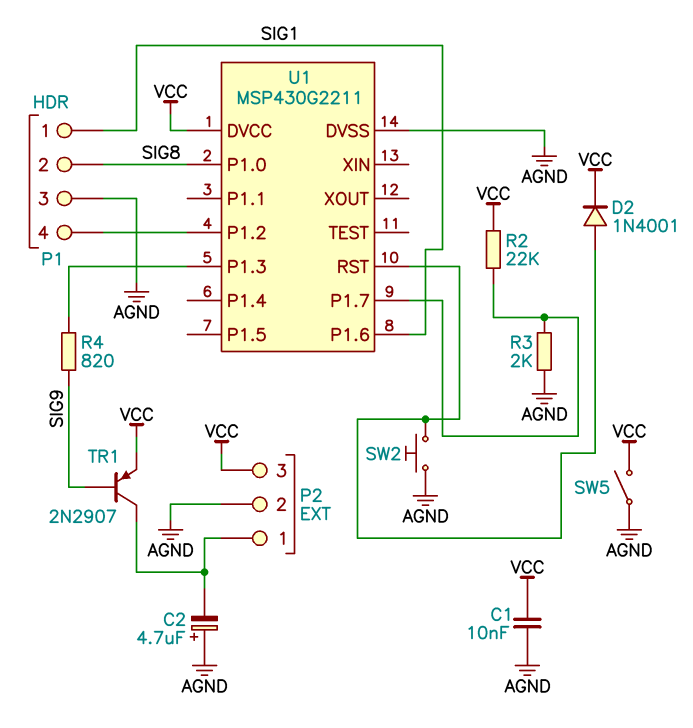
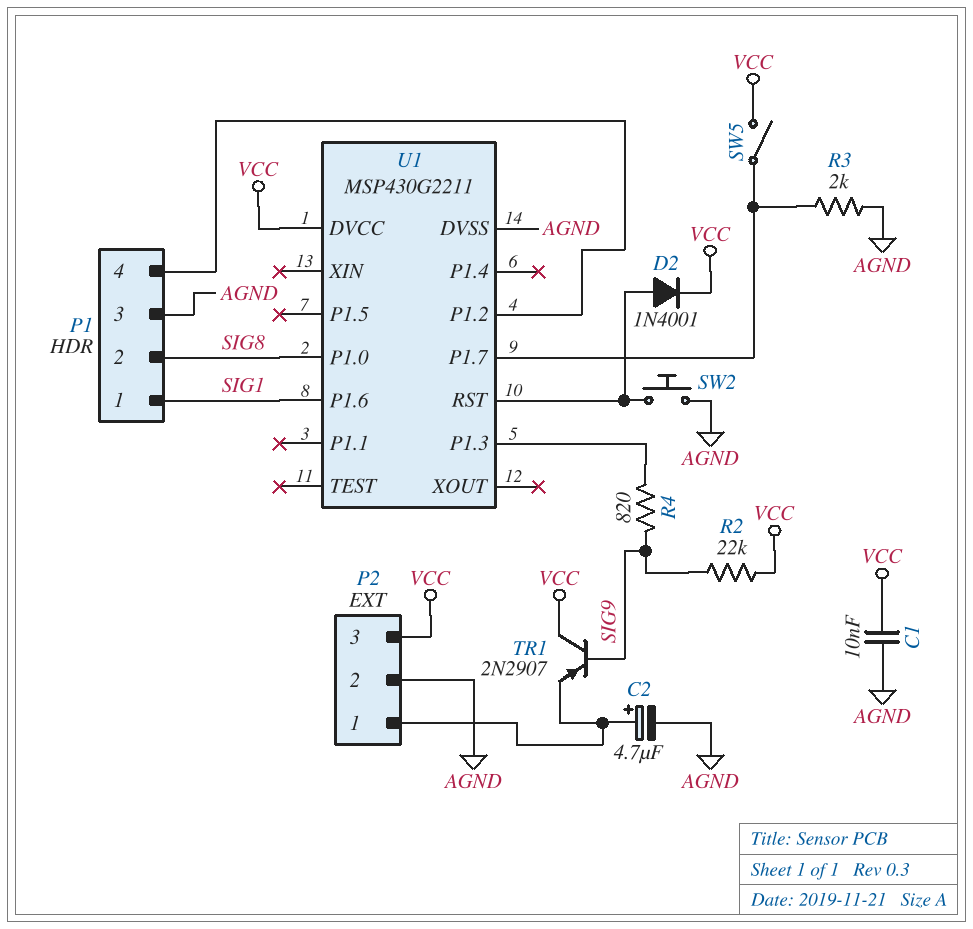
C2: 4.7uF (plus AGND, minus P2/1) -> 4.7uF (plus P2/1, minus AGND)
R2: 22k (U1/P1.7, VCC) -> 22k (SIG9, VCC)
SW5: switch (AGND, VCC) -> switch (U1/P1.7, VCC)
TR1: PNP 2N2907 (B SIG9, C P2/1, E VCC) -> PNP 2N2907 (B SIG9, C VCC, E P2/1)

